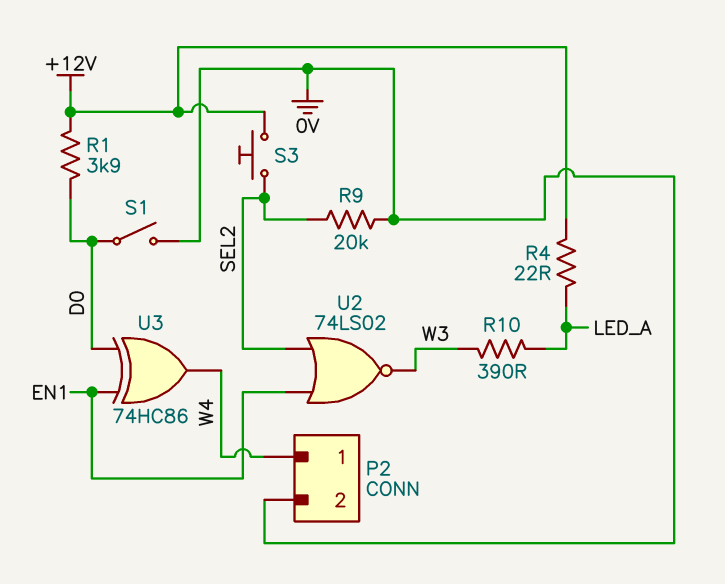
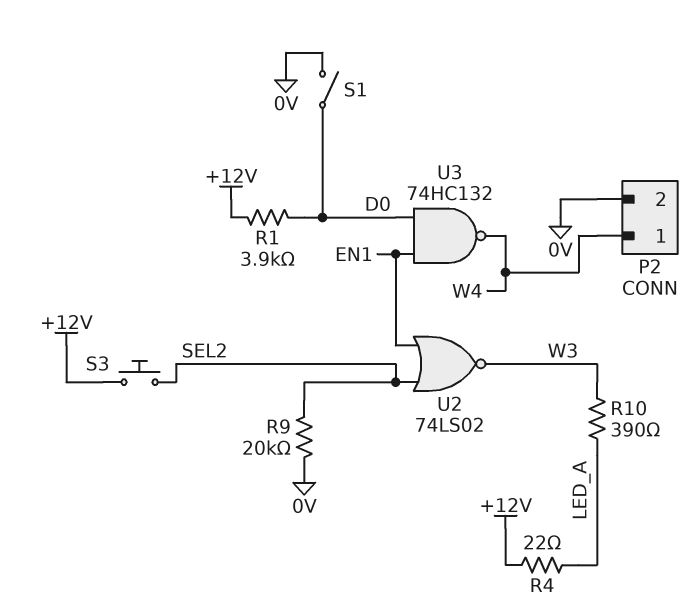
U3: XOR 74HC86 (in D0, in EN1, out W4) -> NAND 74HC132 (in D0, in EN1, out W4)

